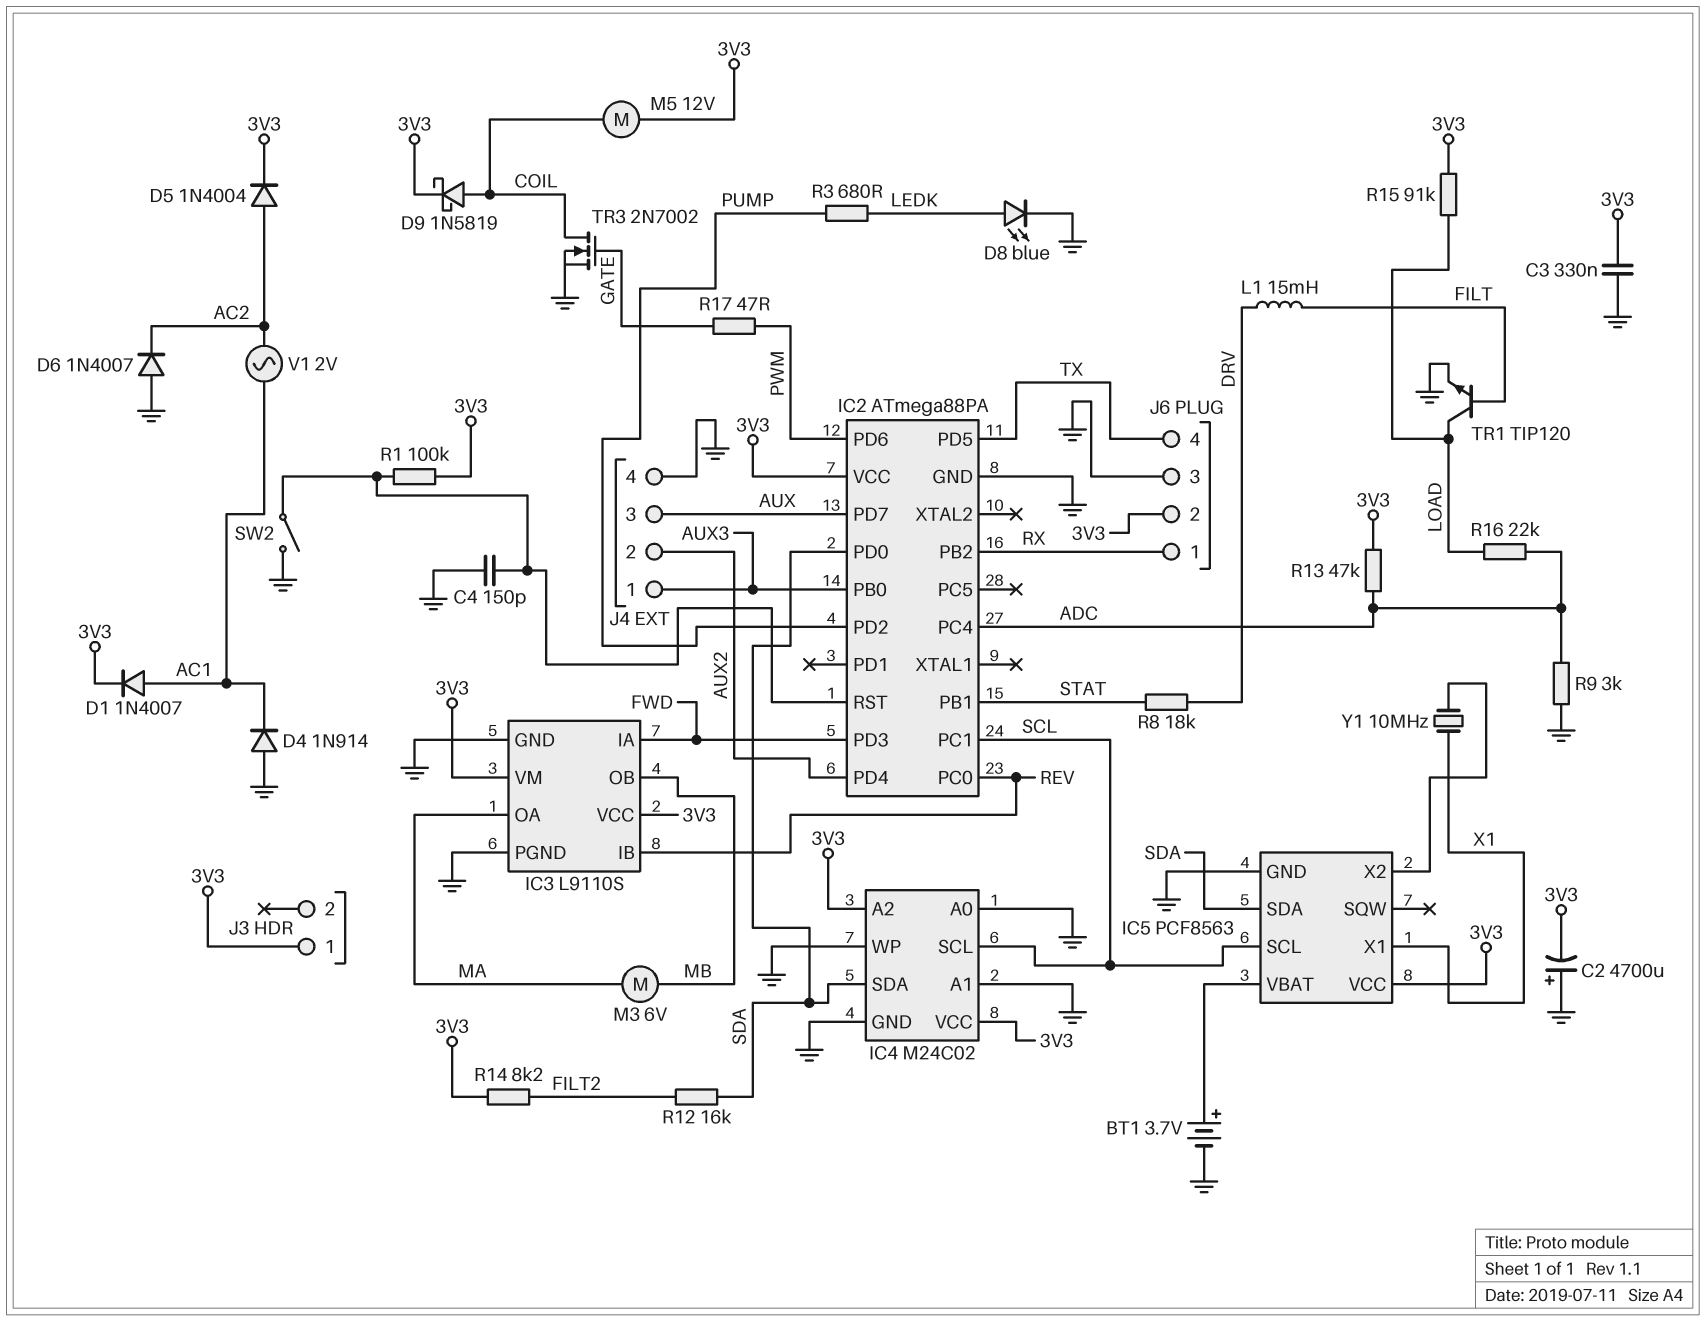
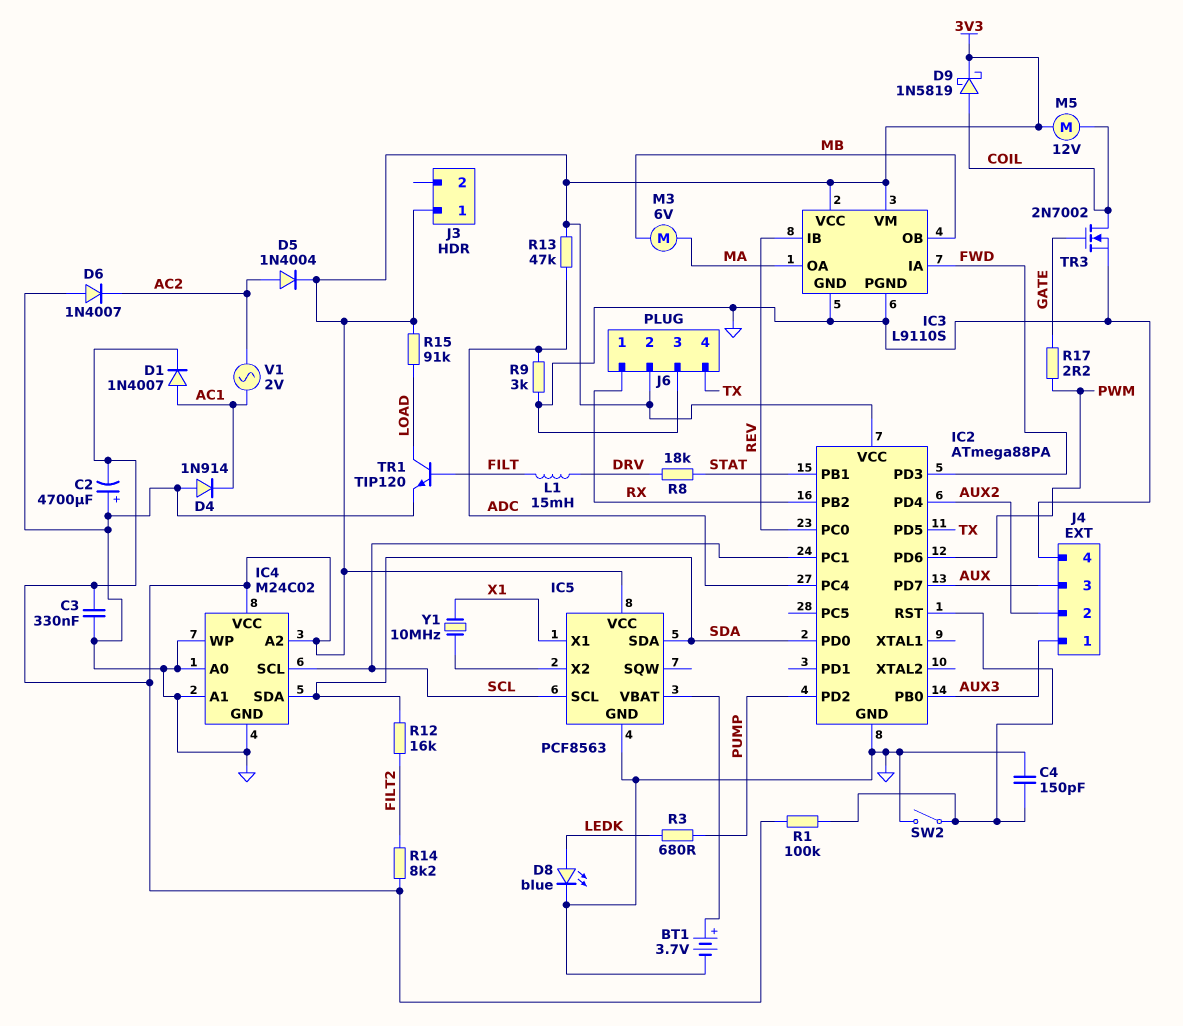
R16: 22k (ADC, LOAD) -> none
R17: 47 (GATE, PWM) -> 2.2 (GATE, PWM)

